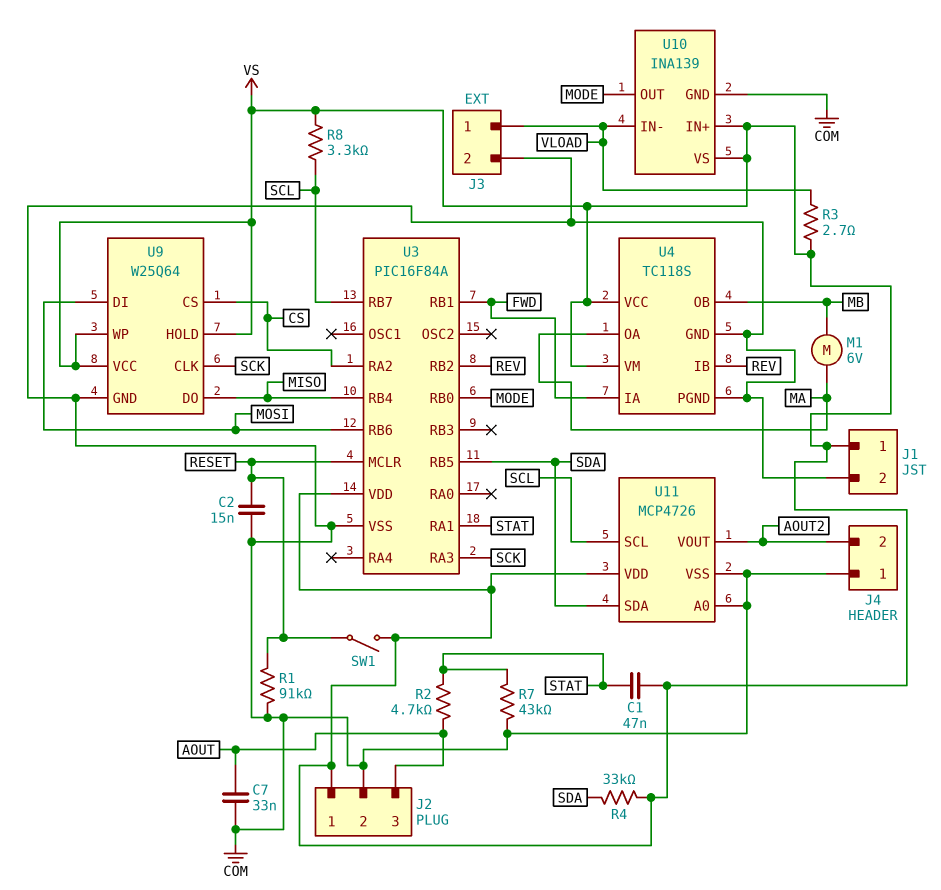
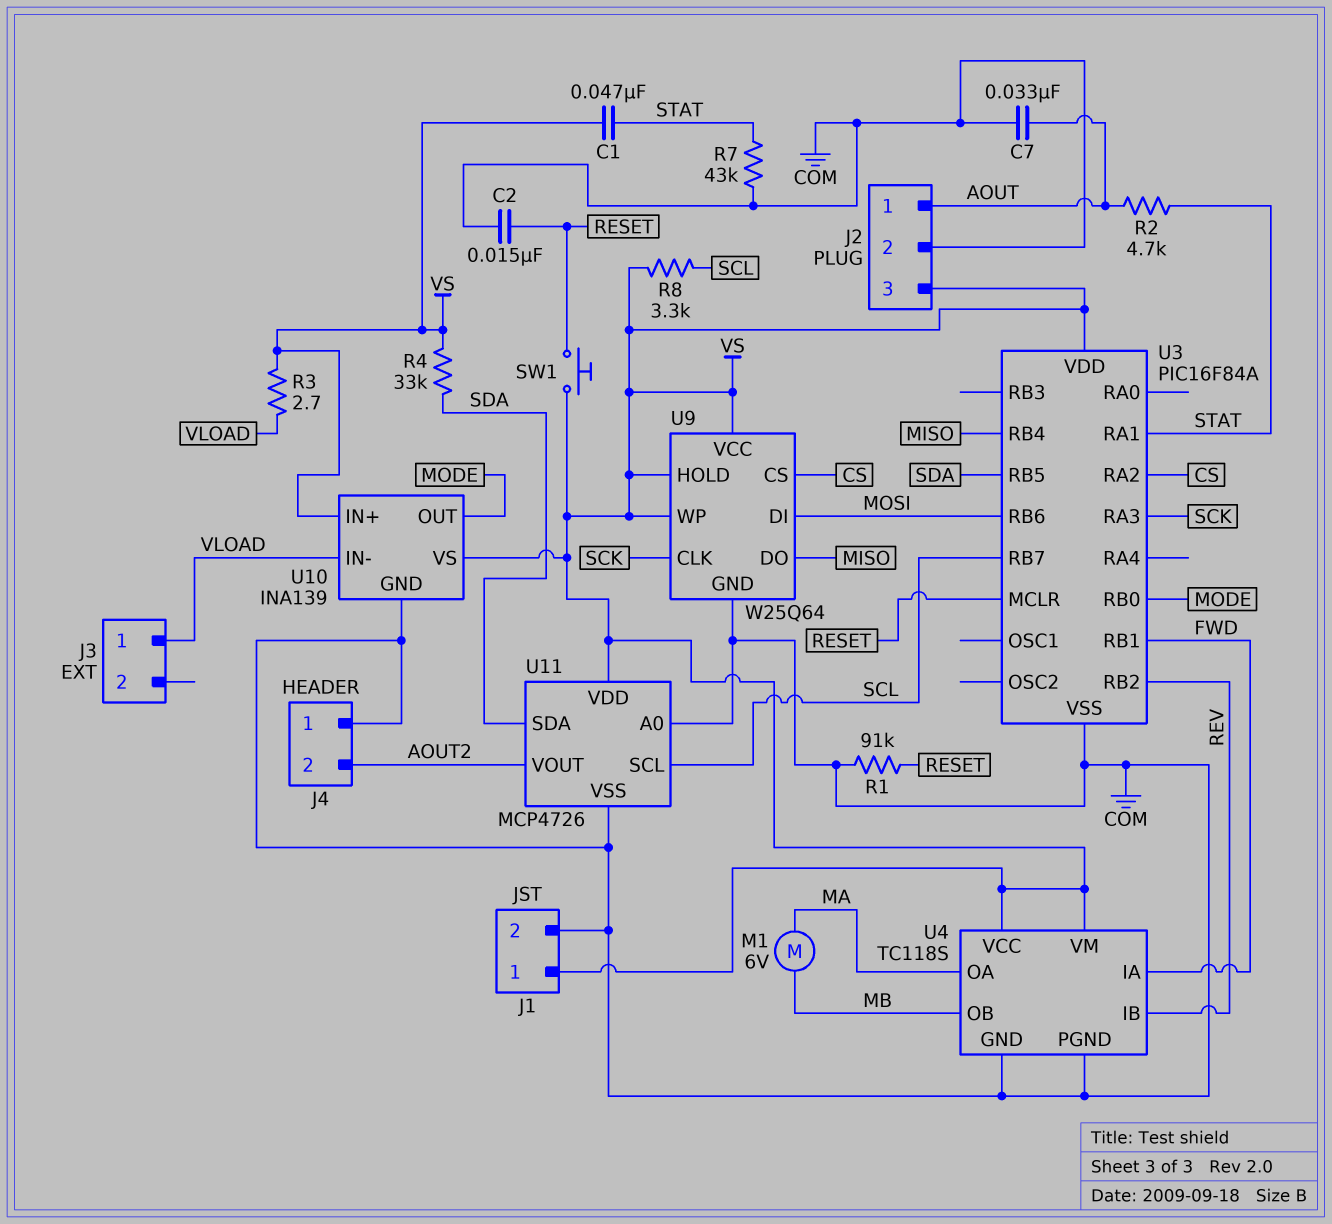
J2 pin 1: VS -> AOUT
J2 pin 3: AOUT -> VS
J3 pin 2: COM -> none
SW1: switch (RESET, VS) -> button (RESET, VS)

